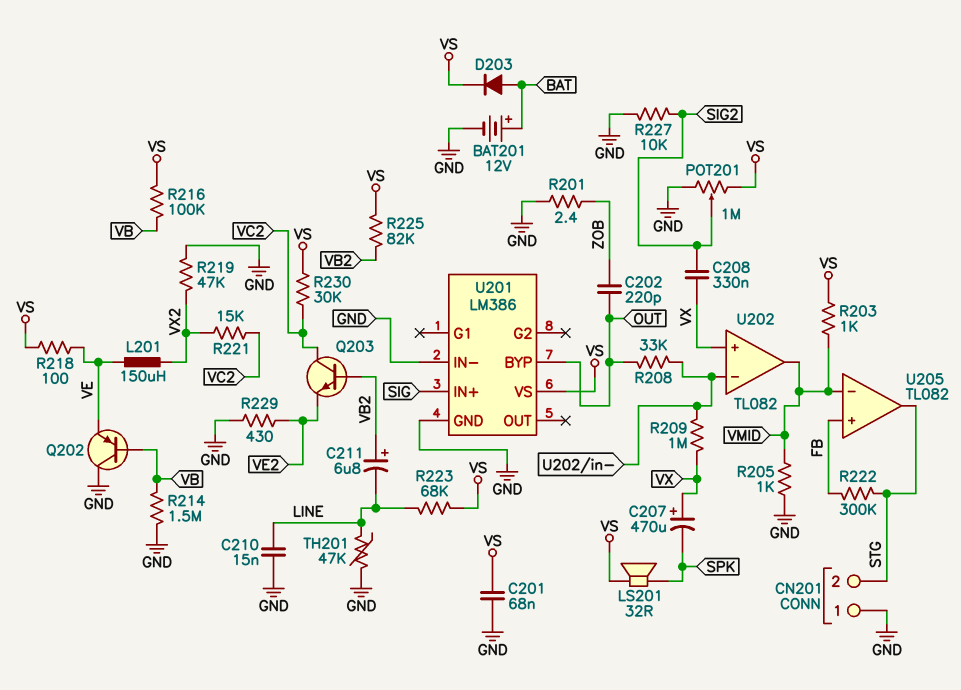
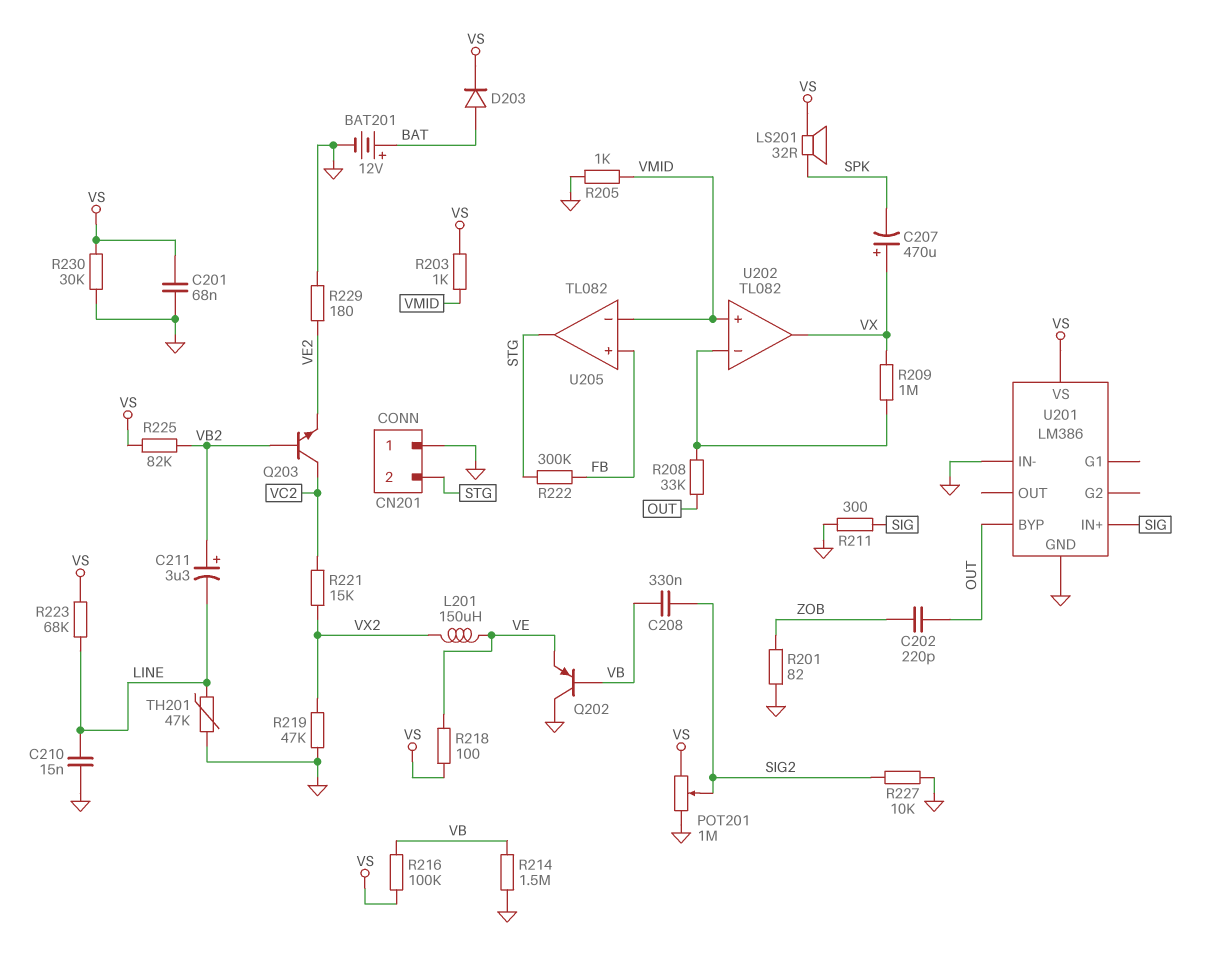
C208: 330nF (SIG2, VX) -> 330nF (SIG2, VB)
C211: 6.8uF (plus VB2, minus LINE) -> 3.3uF (plus VB2, minus LINE)
R201: 2.4 (GND, ZOB) -> 82 (GND, ZOB)
R211: none -> 300 (GND, SIG)
R229: 430 (GND, VE2) -> 180 (GND, VE2)
R230: 30k (VC2, VS) -> 30k (GND, VS)
U202 pin in+: VX -> VMID
U202 pin out: VMID -> VX

